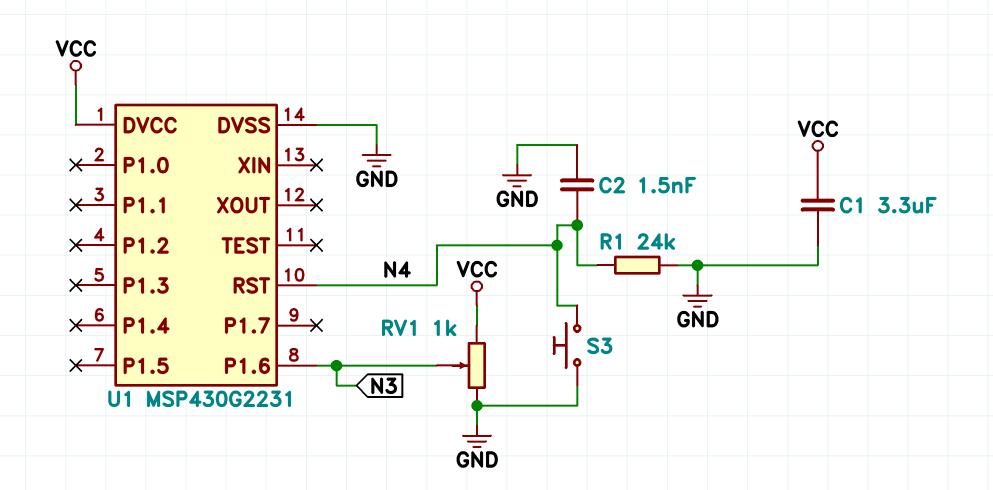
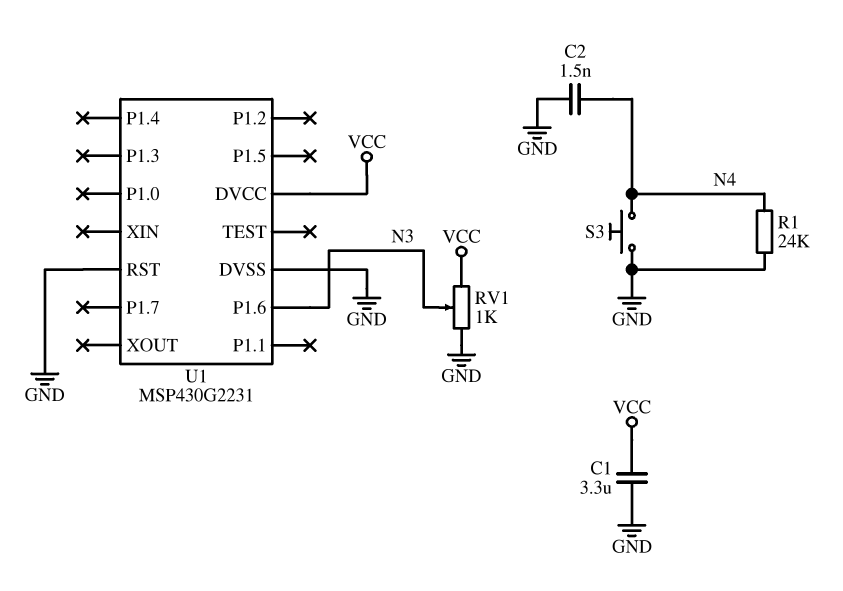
U1 pin RST: N4 -> GND

